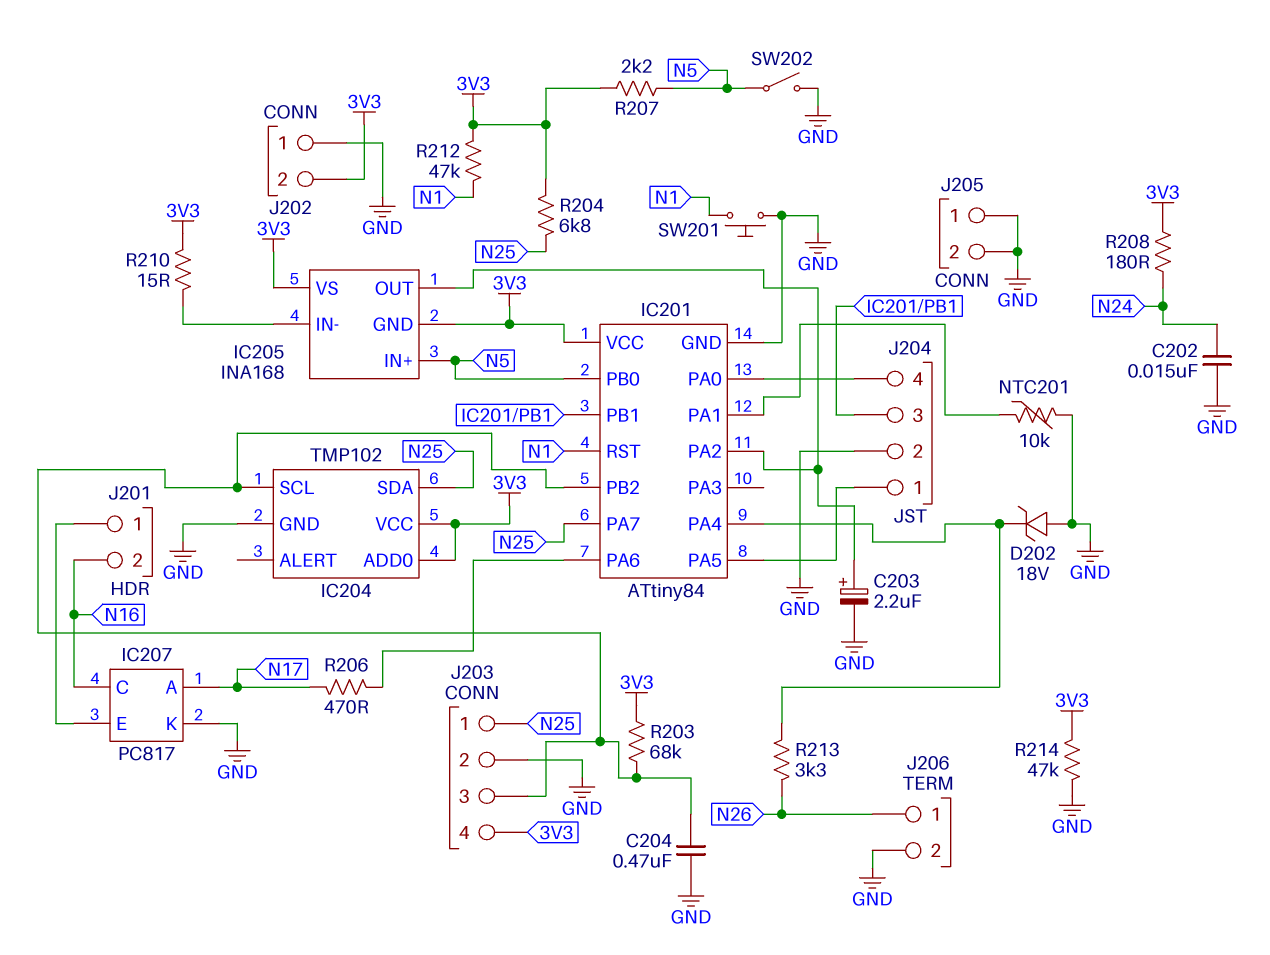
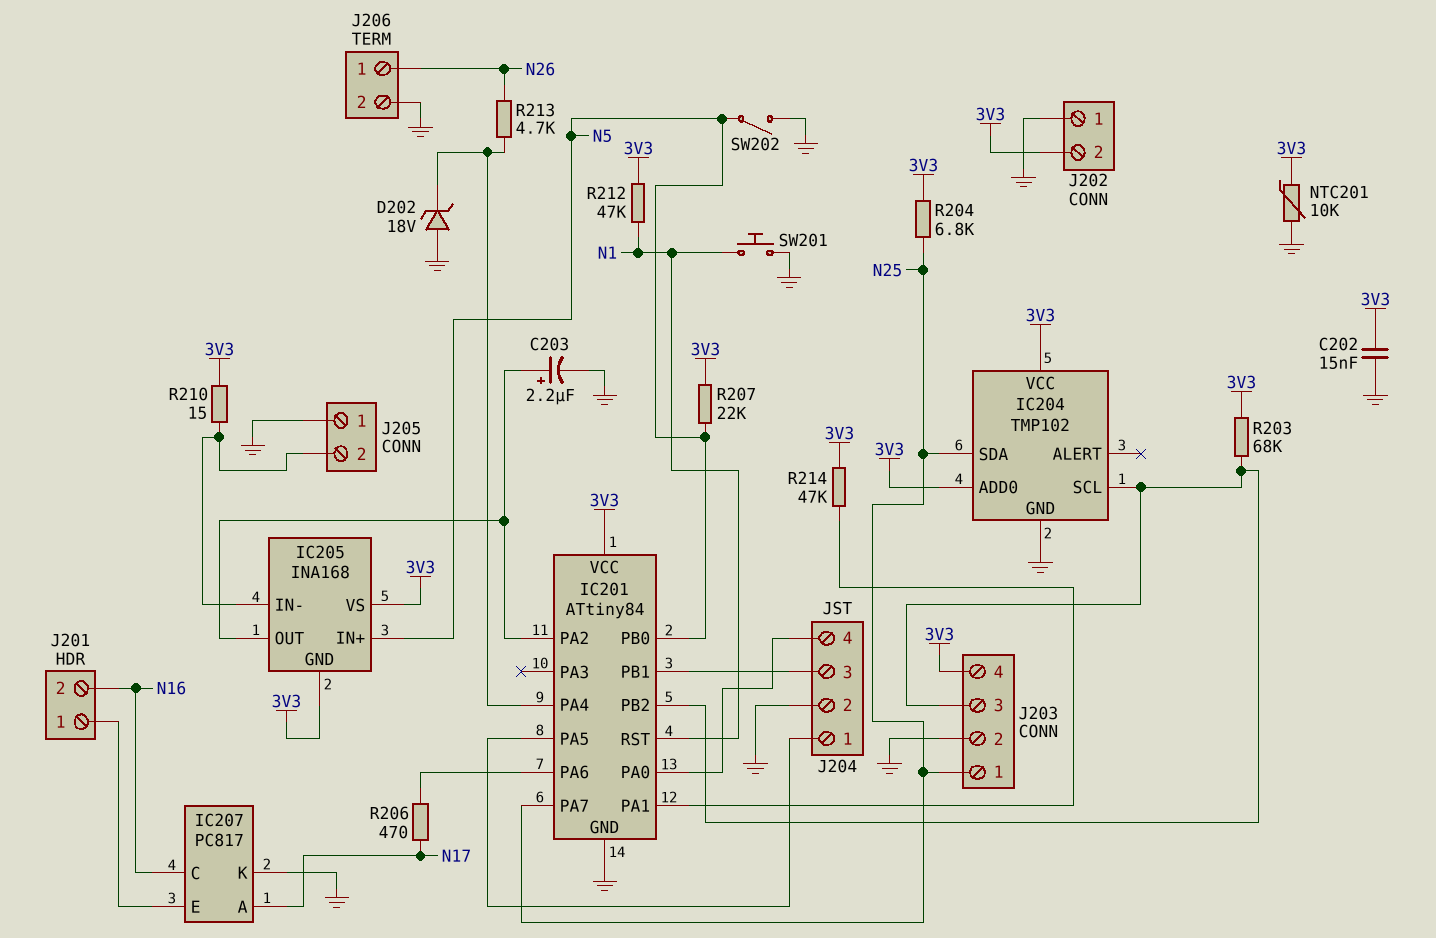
C202: 15nF (GND, N24) -> 15nF (3V3, GND)
C204: 470nF (GND, IC201/PB2) -> none
J205 pin 2: GND -> IC205/IN-
NTC201: 10k (GND, IC201/PA1) -> 10k (3V3, GND)
R207: 2.2k (3V3, N5) -> 22k (3V3, N5)
R208: 180 (3V3, N24) -> none
R213: 3.3k (IC201/PA4, N26) -> 4.7k (IC201/PA4, N26)
R214: 47k (3V3, GND) -> 47k (3V3, IC201/PA1)

